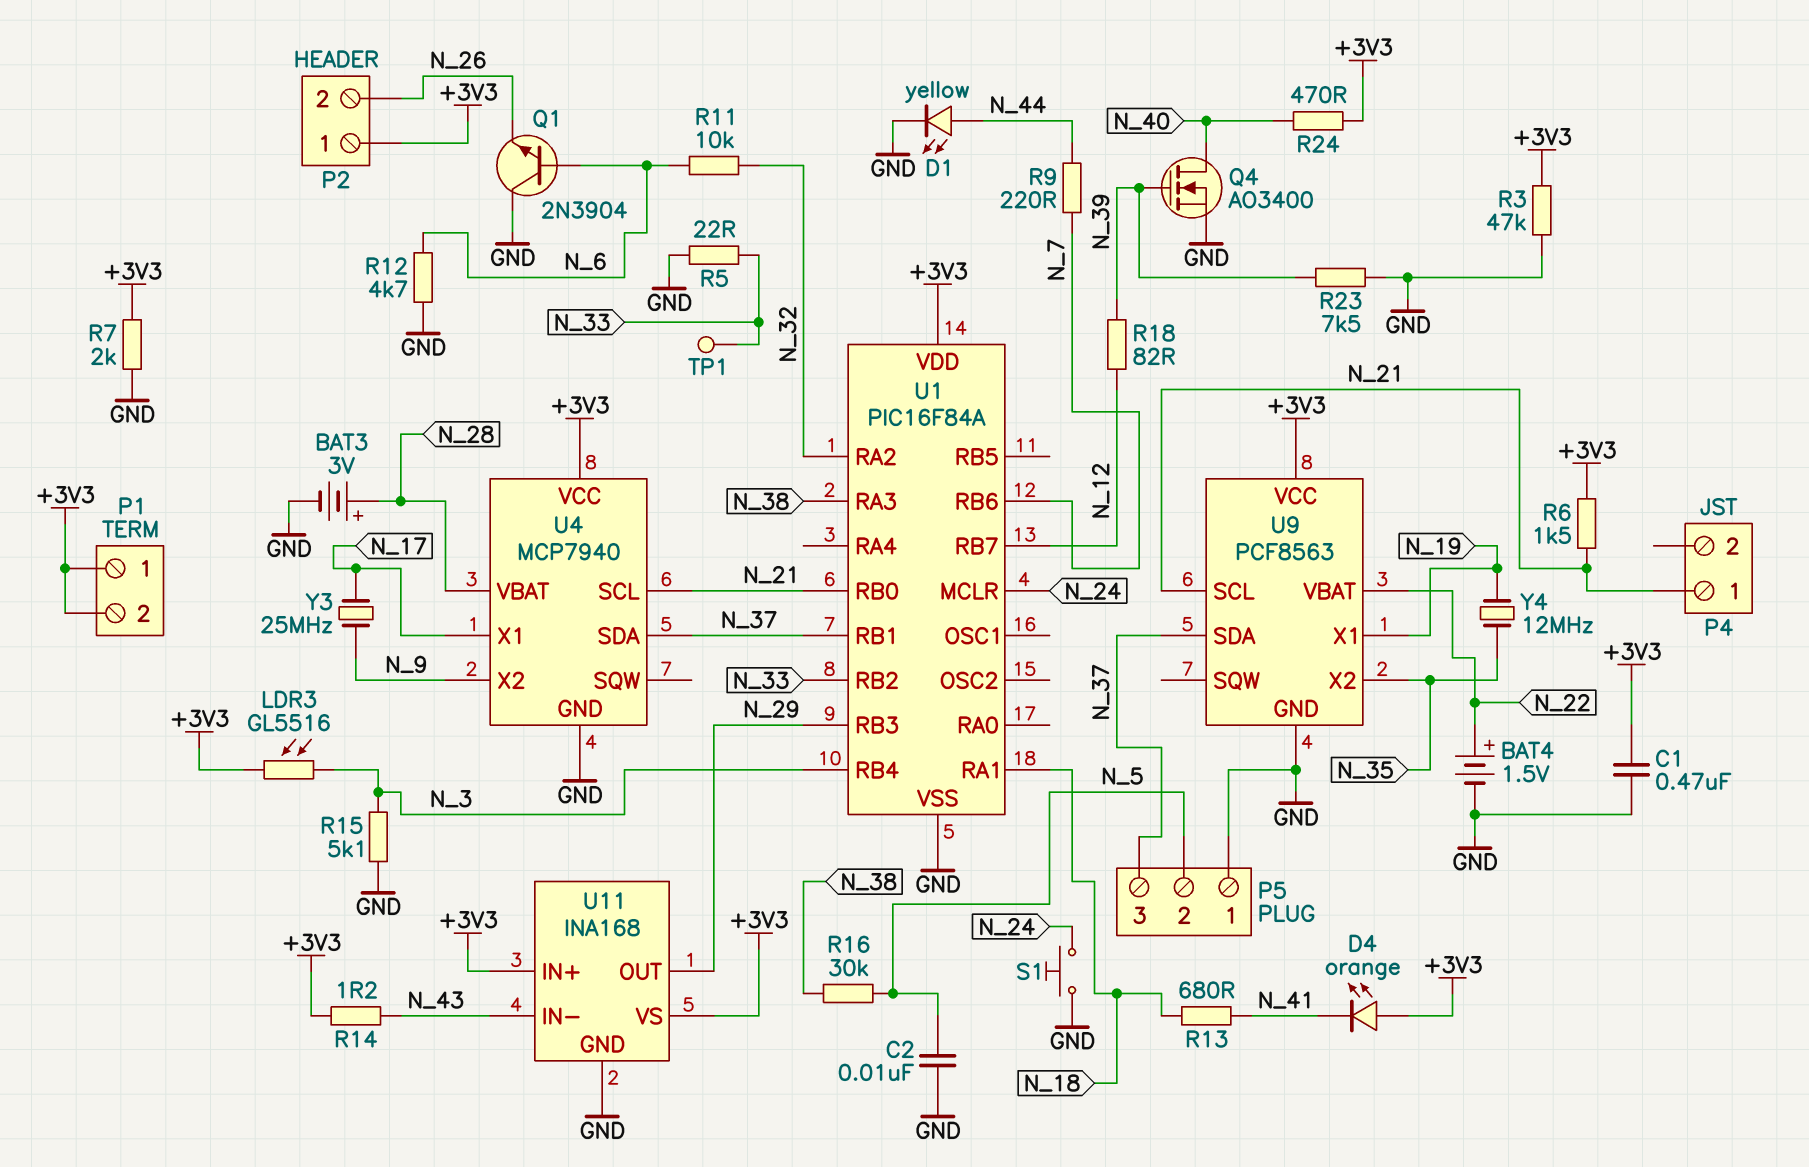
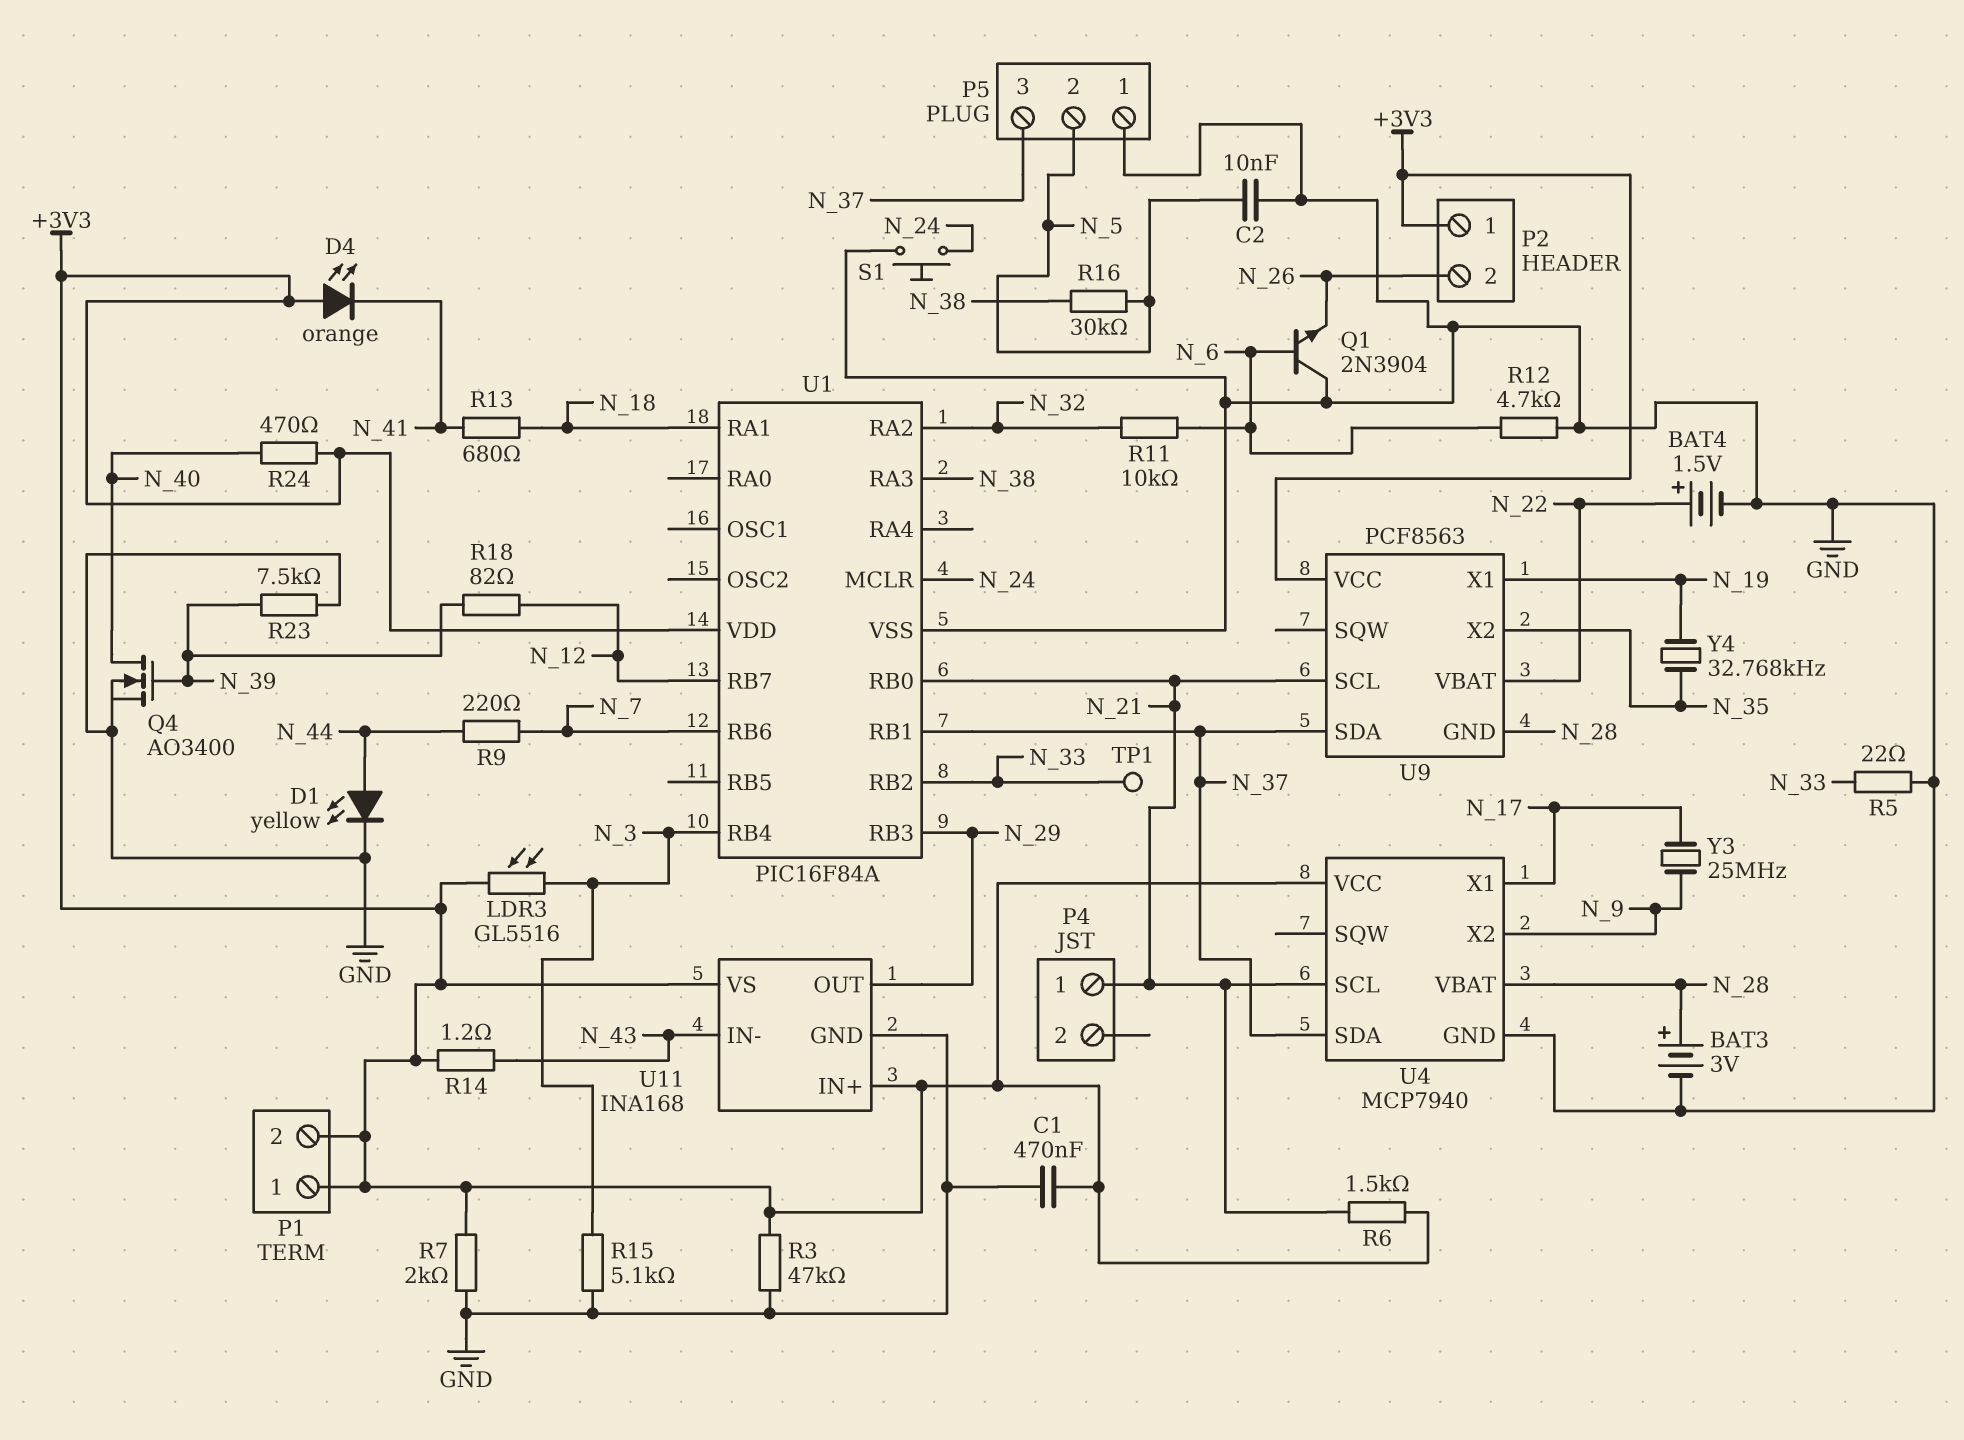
U9 pin GND: GND -> N_28
Y4: 12MHz (N_19, N_35) -> 32.768kHz (N_19, N_35)

